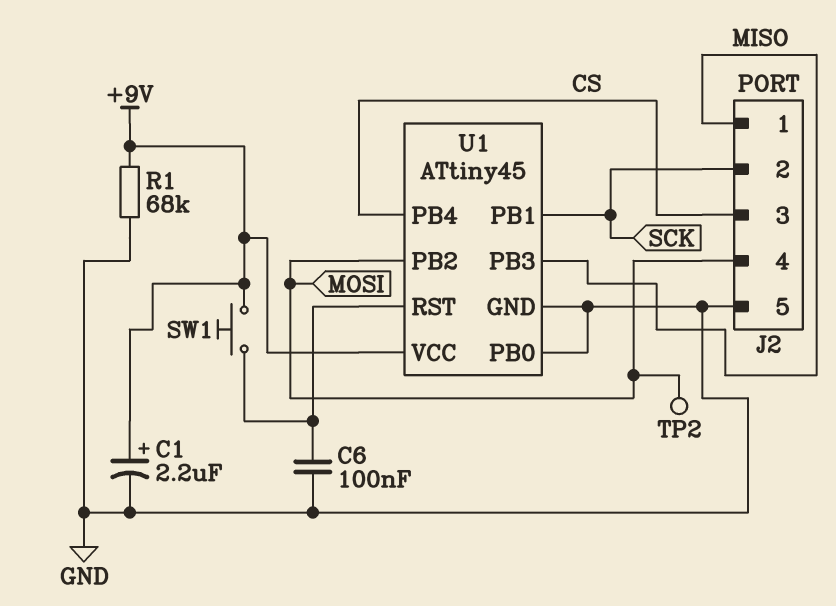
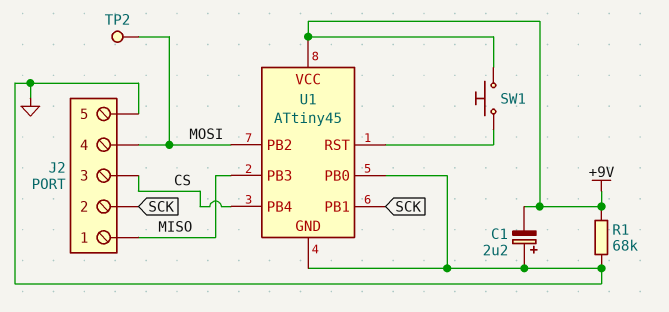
C1: 2.2uF (plus +9V, minus GND) -> 2.2uF (plus GND, minus +9V)
C6: 100nF (GND, U1/RST) -> none

